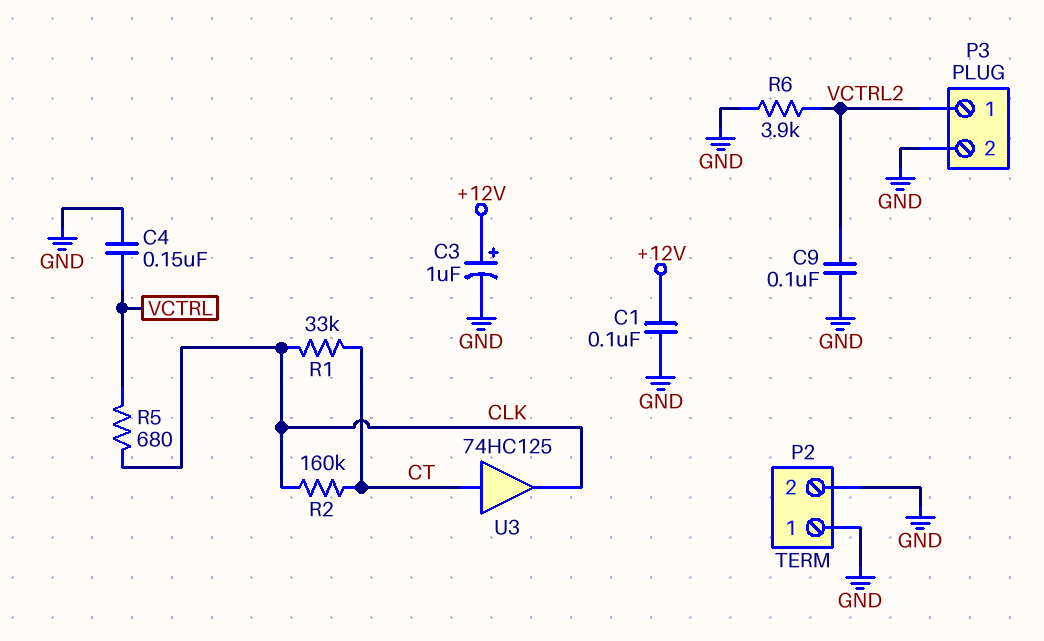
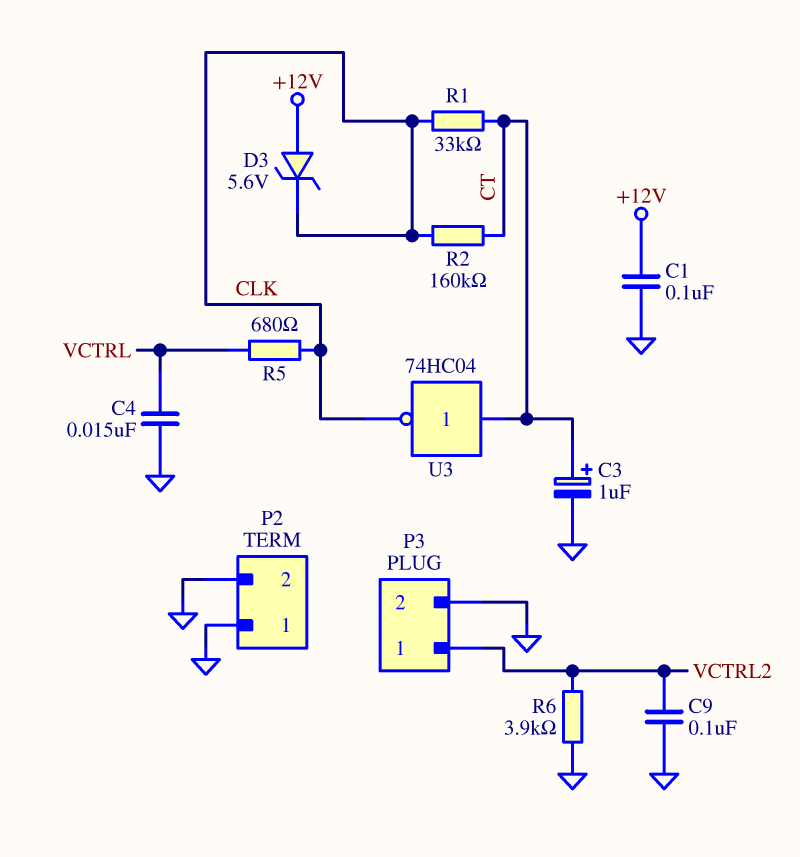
C3: 1uF (plus +12V, minus GND) -> 1uF (plus CT, minus GND)
C4: 150nF (GND, VCTRL) -> 15nF (GND, VCTRL)
D3: none -> zener 5.6V (A +12V, K CLK)
U3: buffer 74HC125 (in CT, out CLK) -> NOT 74HC04 (in CT, out CLK)

